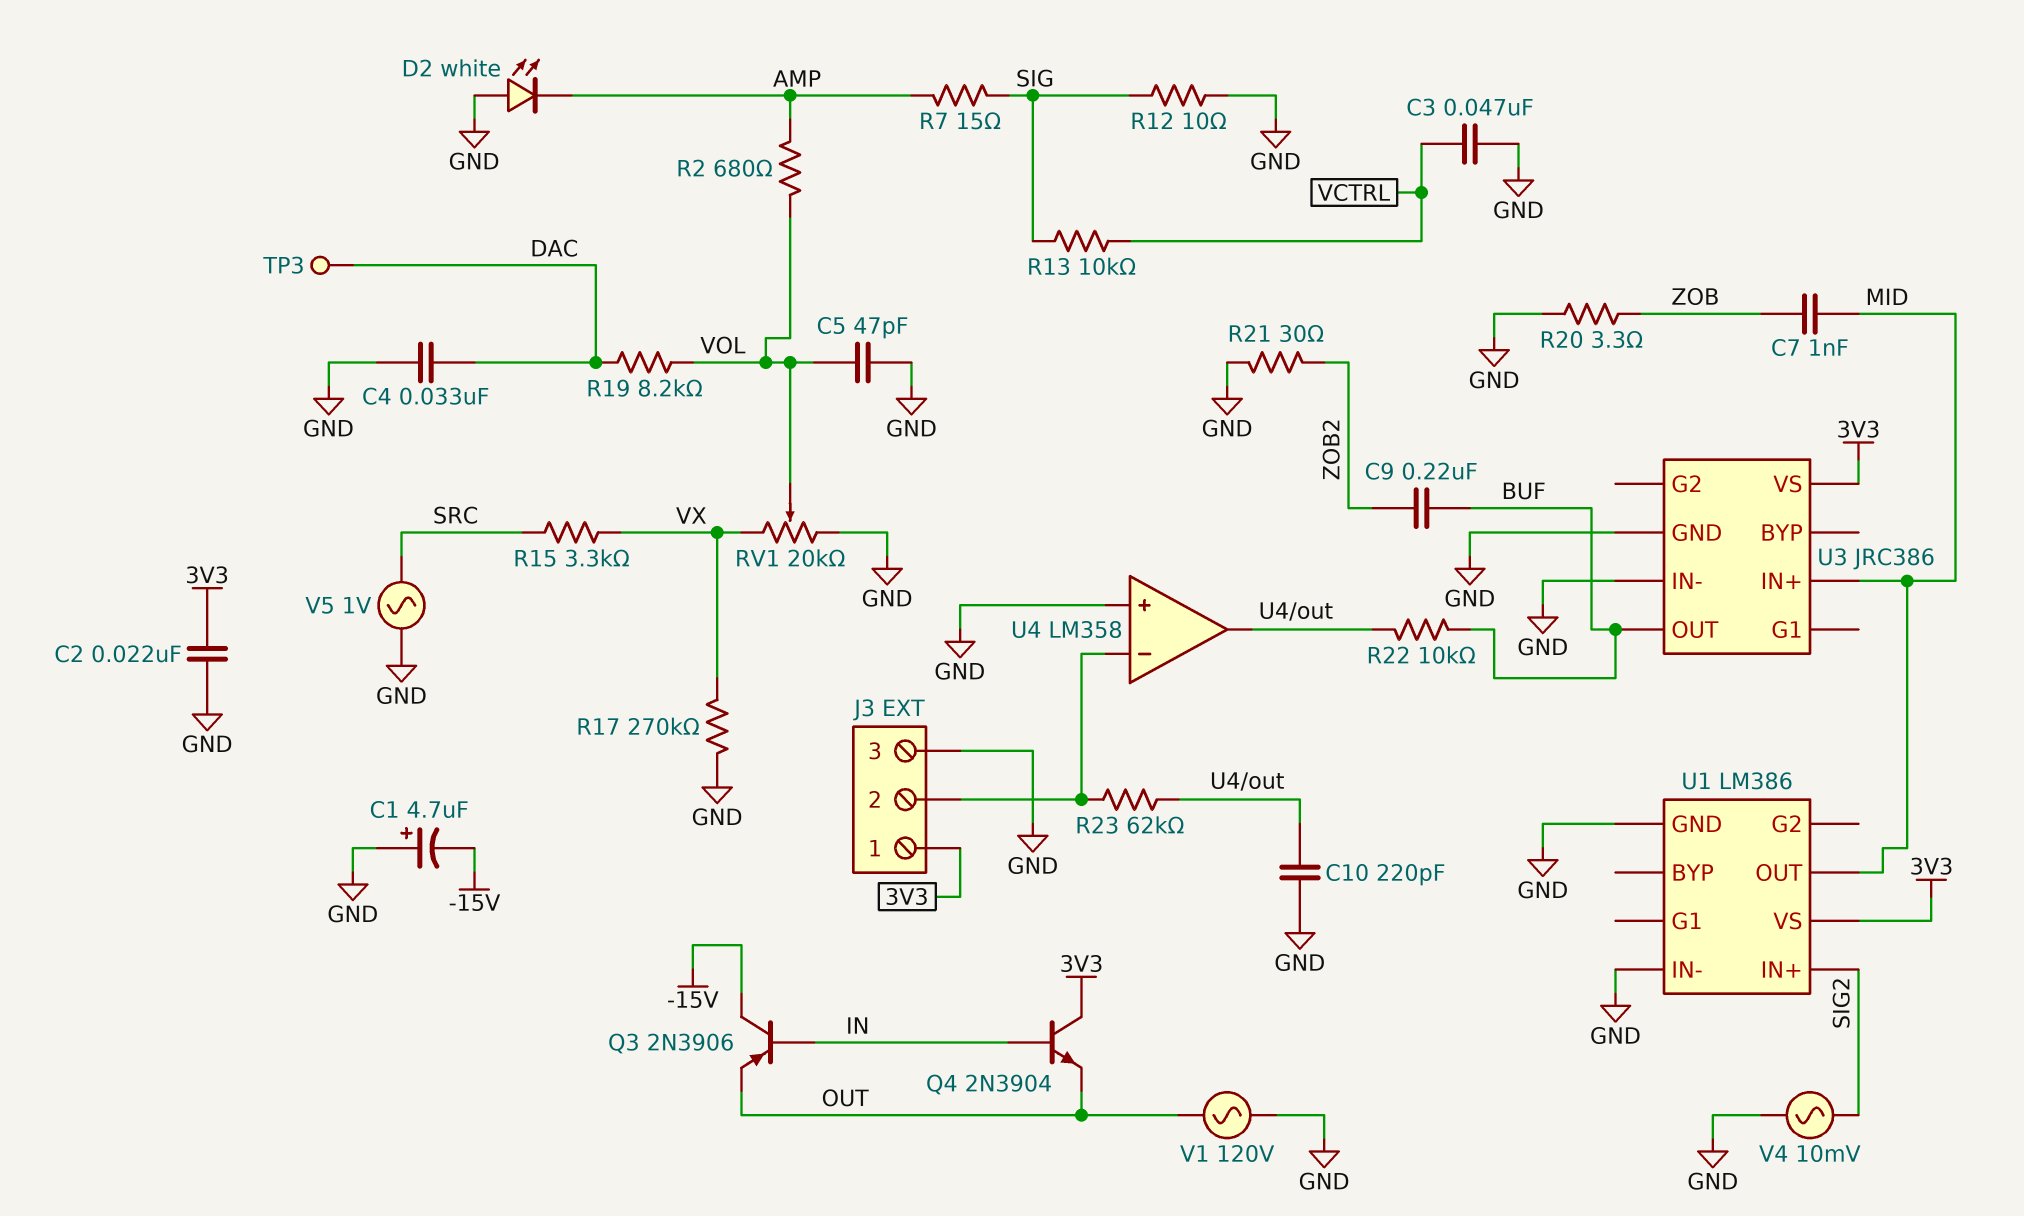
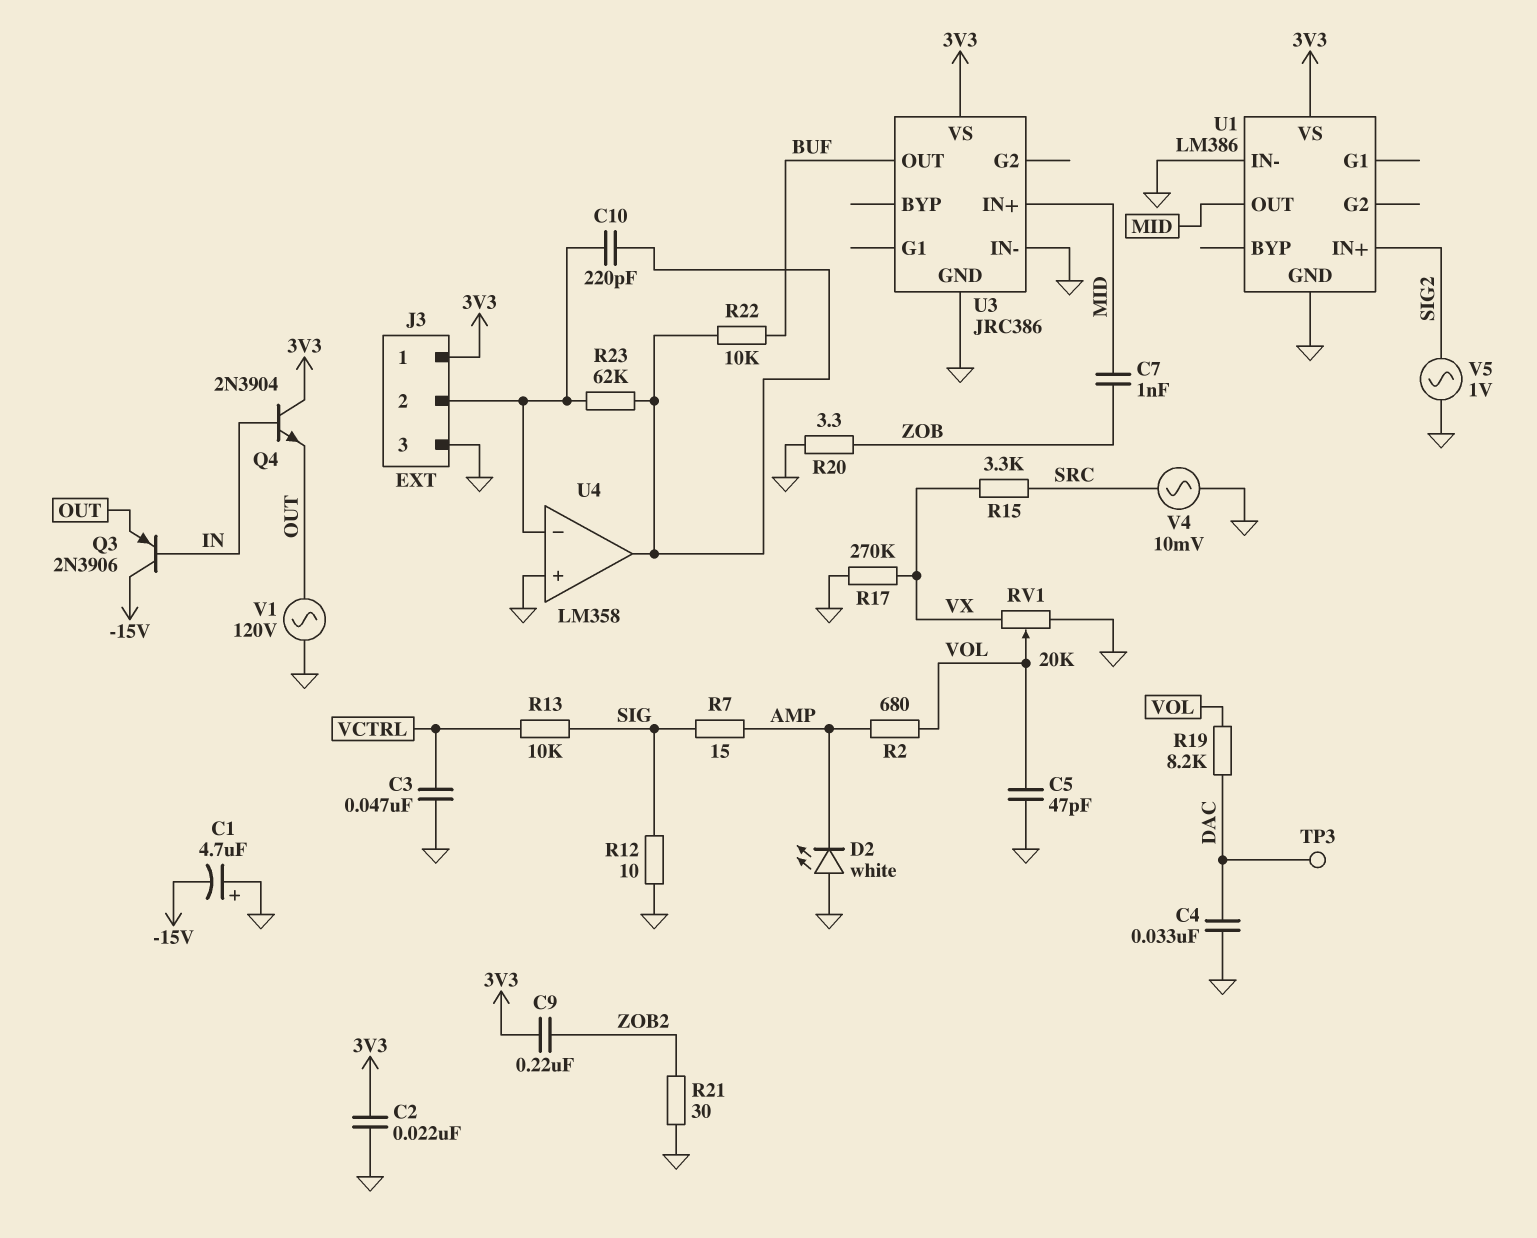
C9: 220nF (BUF, ZOB2) -> 220nF (3V3, ZOB2)
C10: 220pF (GND, U4/out) -> 220pF (J3/2, U4/out)
V4: AC 10mV (GND, SIG2) -> AC 10mV (GND, SRC)
V5: AC 1V (GND, SRC) -> AC 1V (GND, SIG2)

